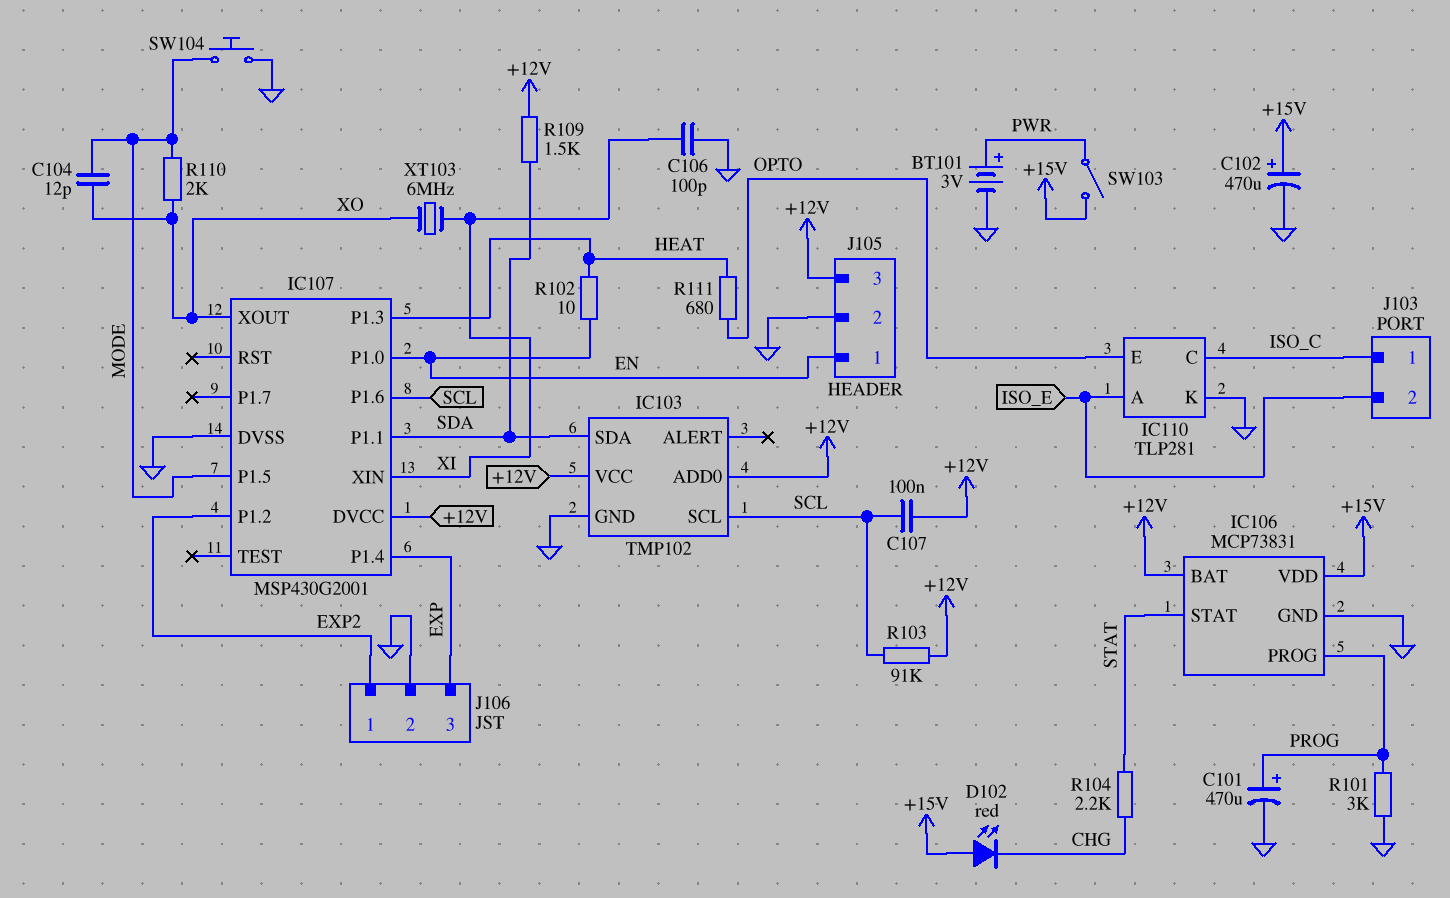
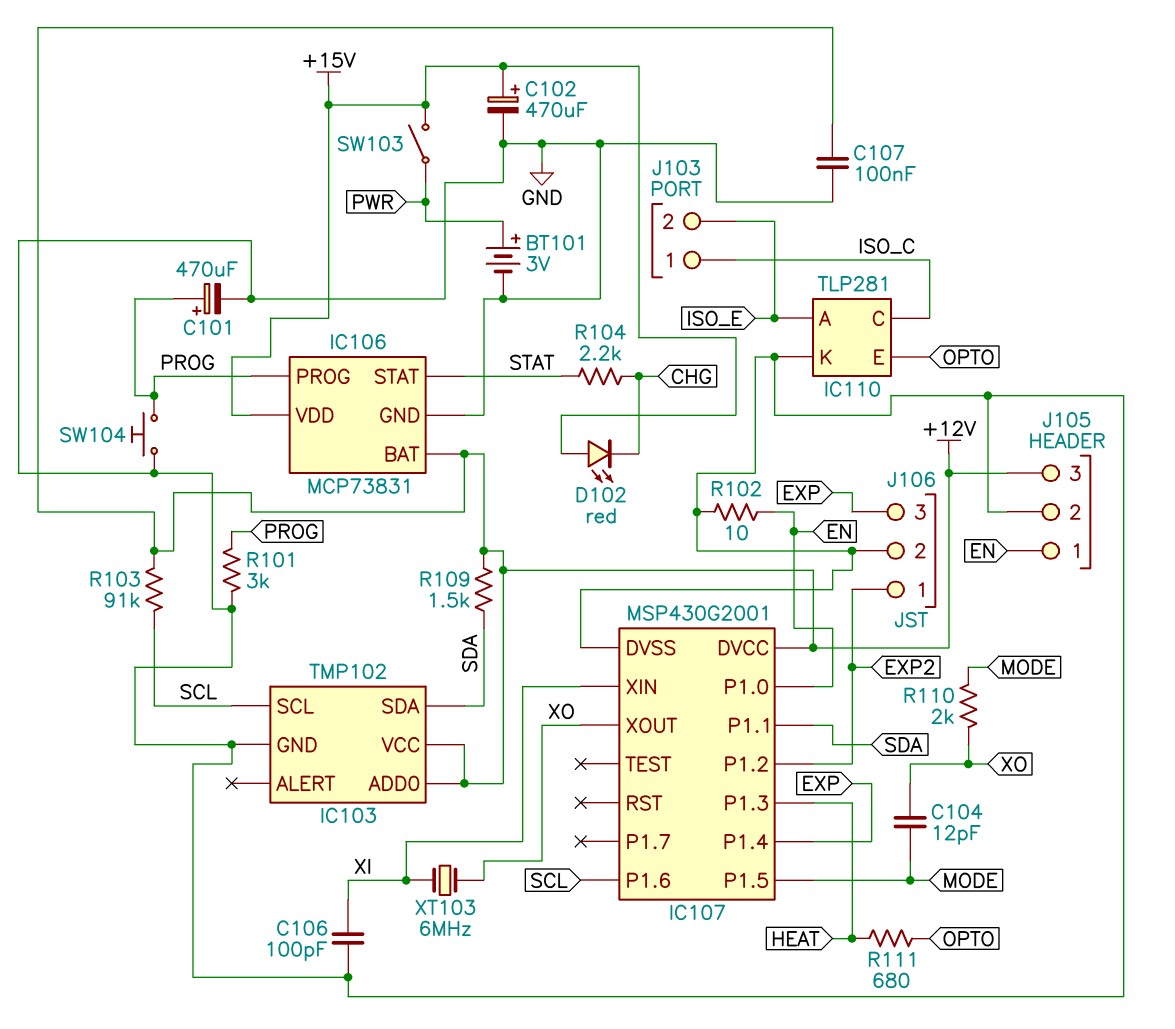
C107: 100nF (+12V, SCL) -> 100nF (+12V, GND)
R102: 10 (EN, HEAT) -> 10 (EN, GND)
SW104: button (GND, MODE) -> button (GND, PROG)

